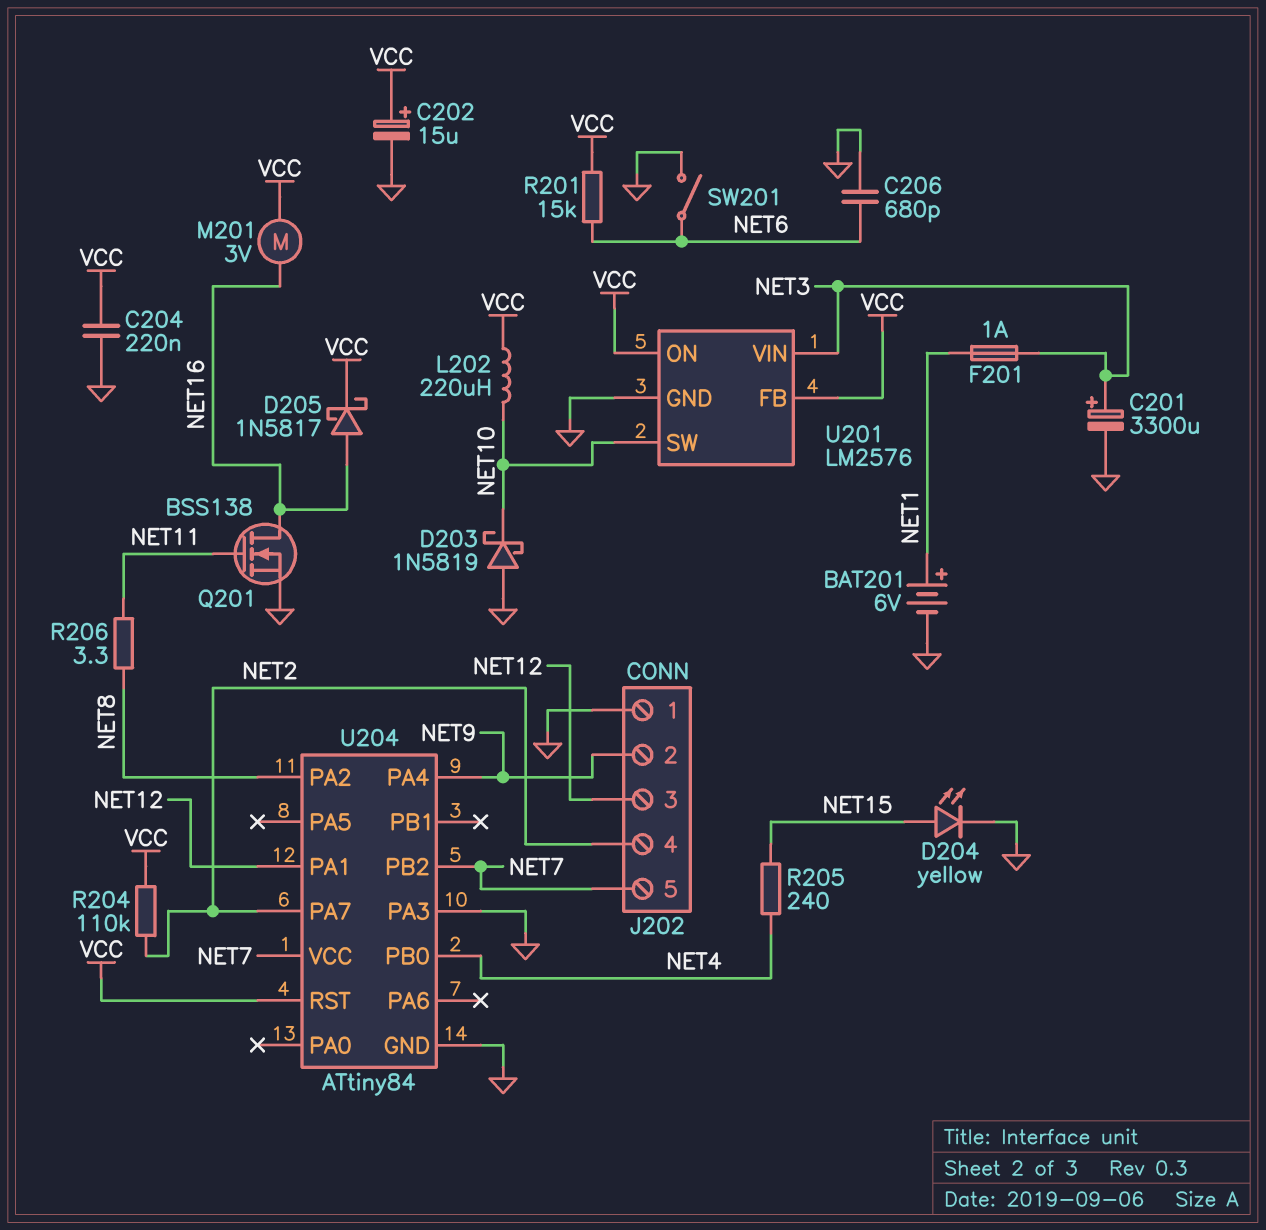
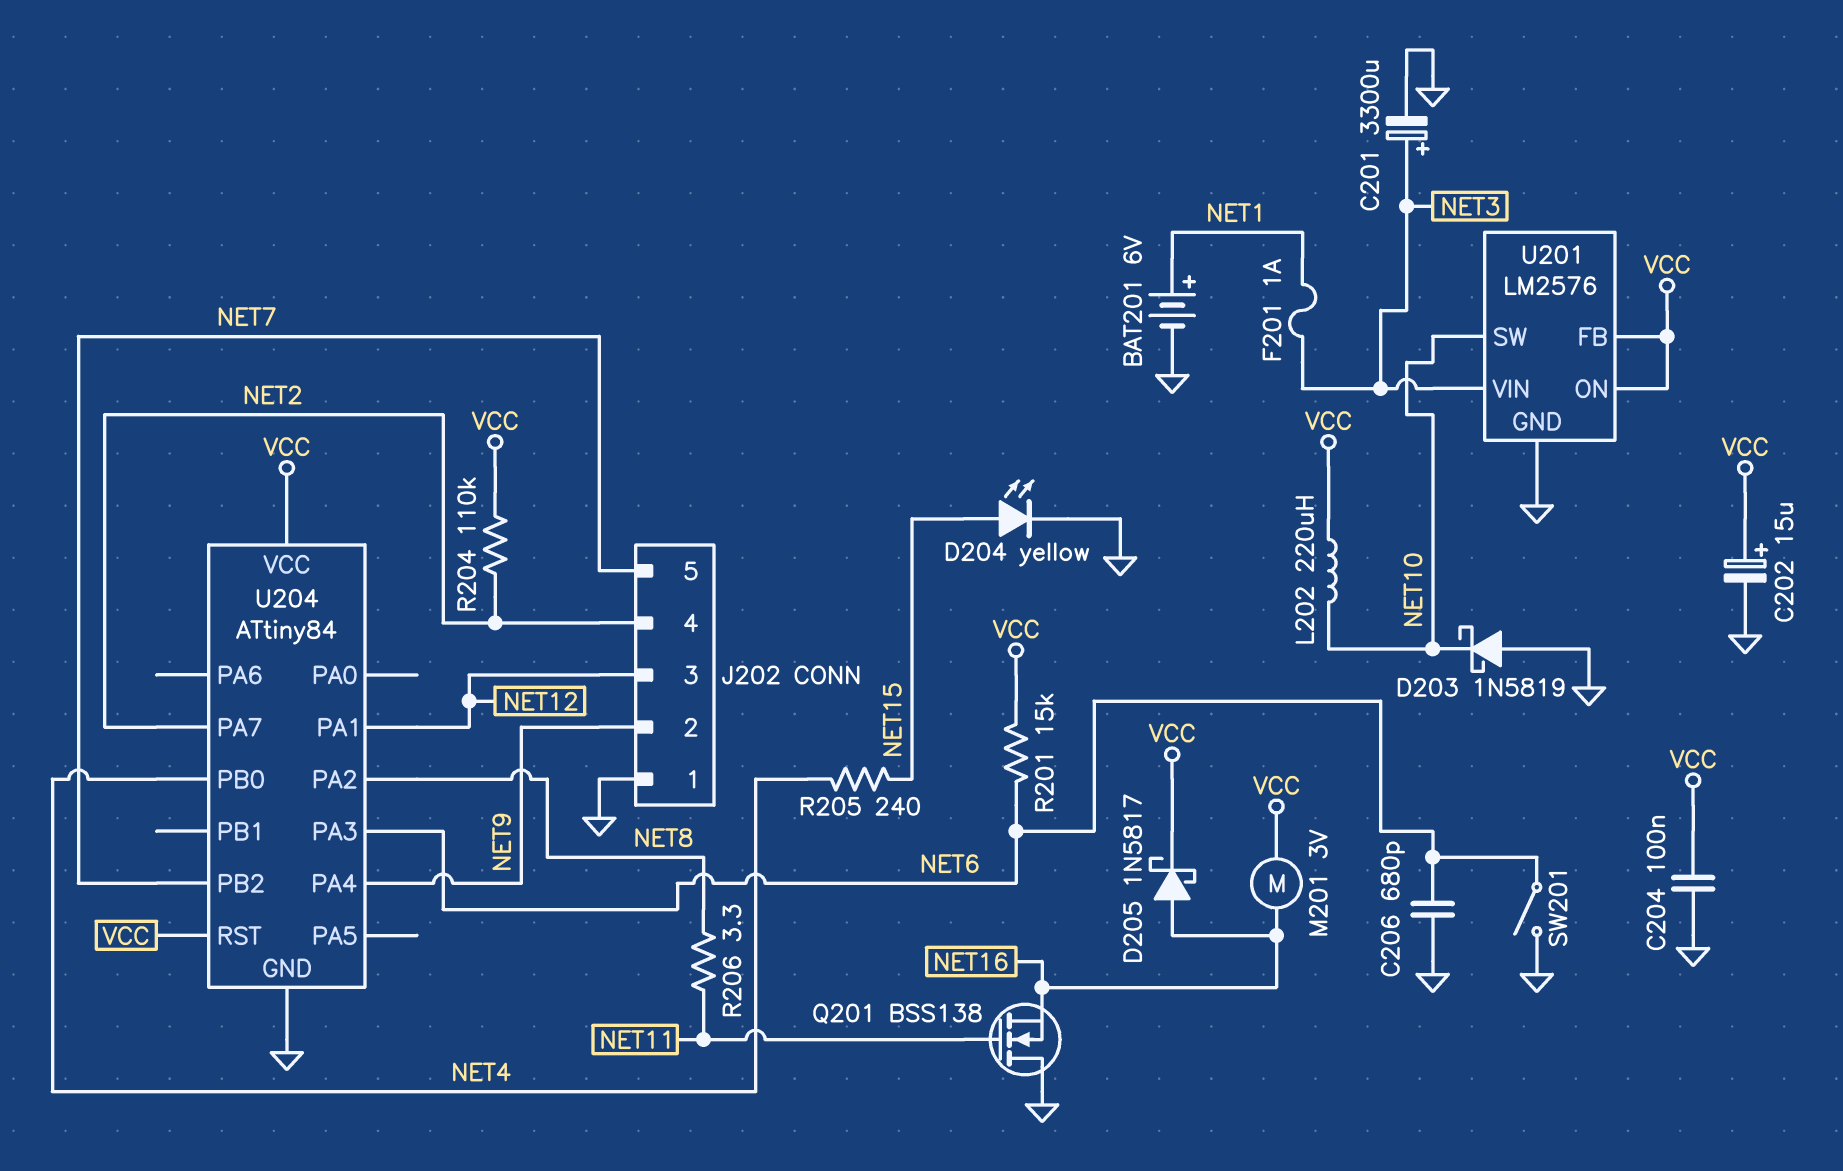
C204: 220nF (GND, VCC) -> 100nF (GND, VCC)
Q201: NMOS BSS138 (G NET11, D NET16, S GND) -> NMOS BSS138 (G NET11, D GND, S NET16)
U204 pin PA3: GND -> NET6
U204 pin VCC: NET7 -> VCC

